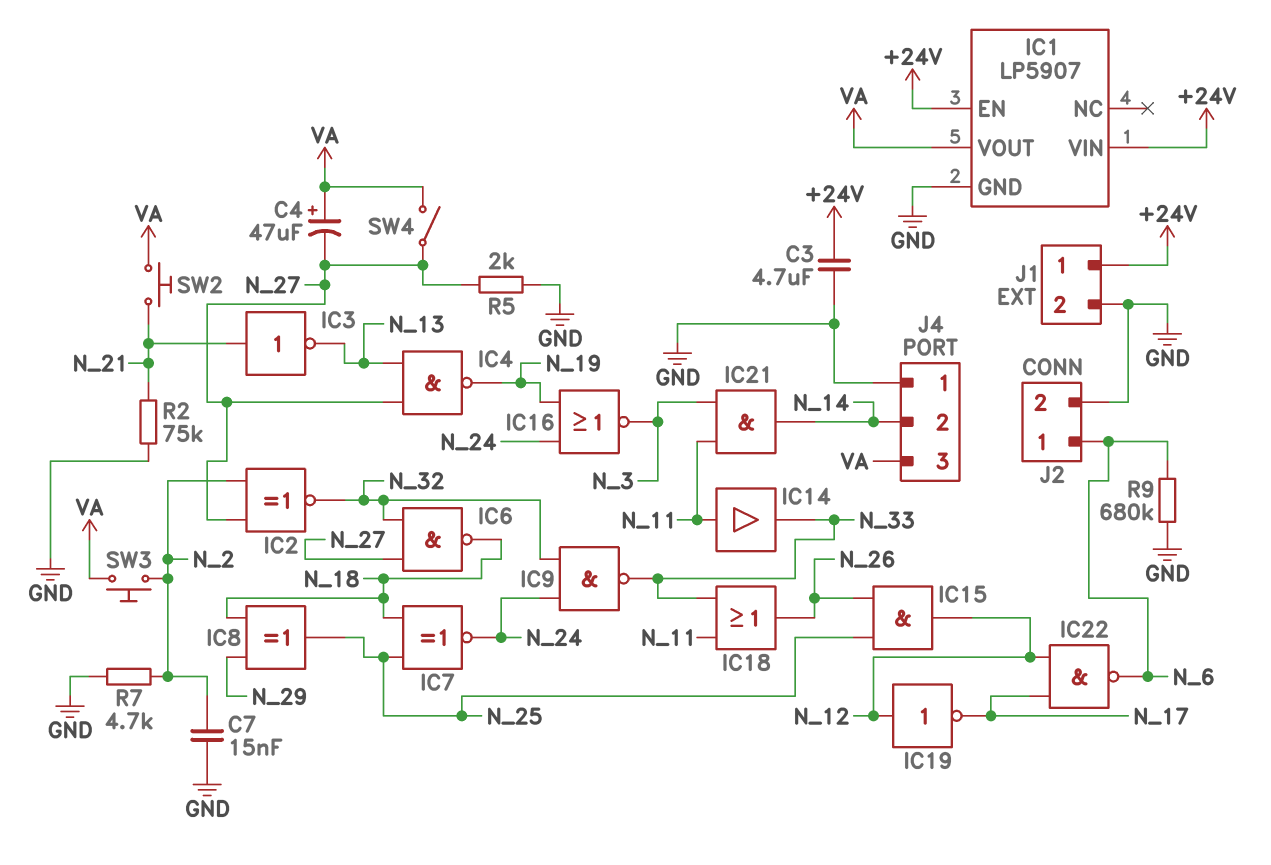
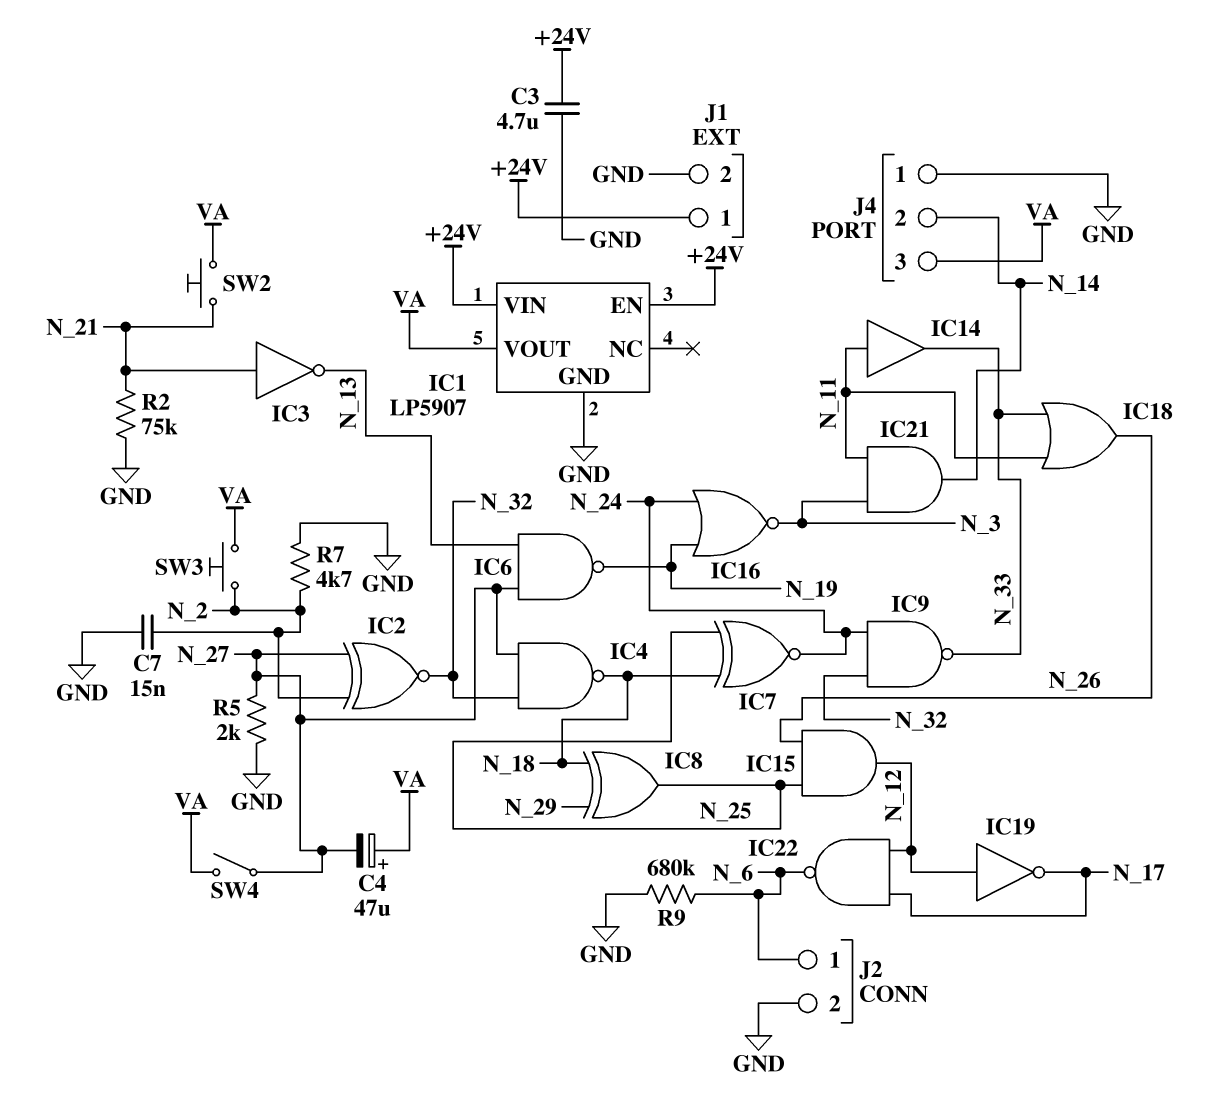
IC4: NAND (in N_13, in N_27, out N_19) -> NAND (in N_27, in N_32, out N_18)
IC6: NAND (in N_27, in N_32, out N_18) -> NAND (in N_13, in N_27, out N_19)

